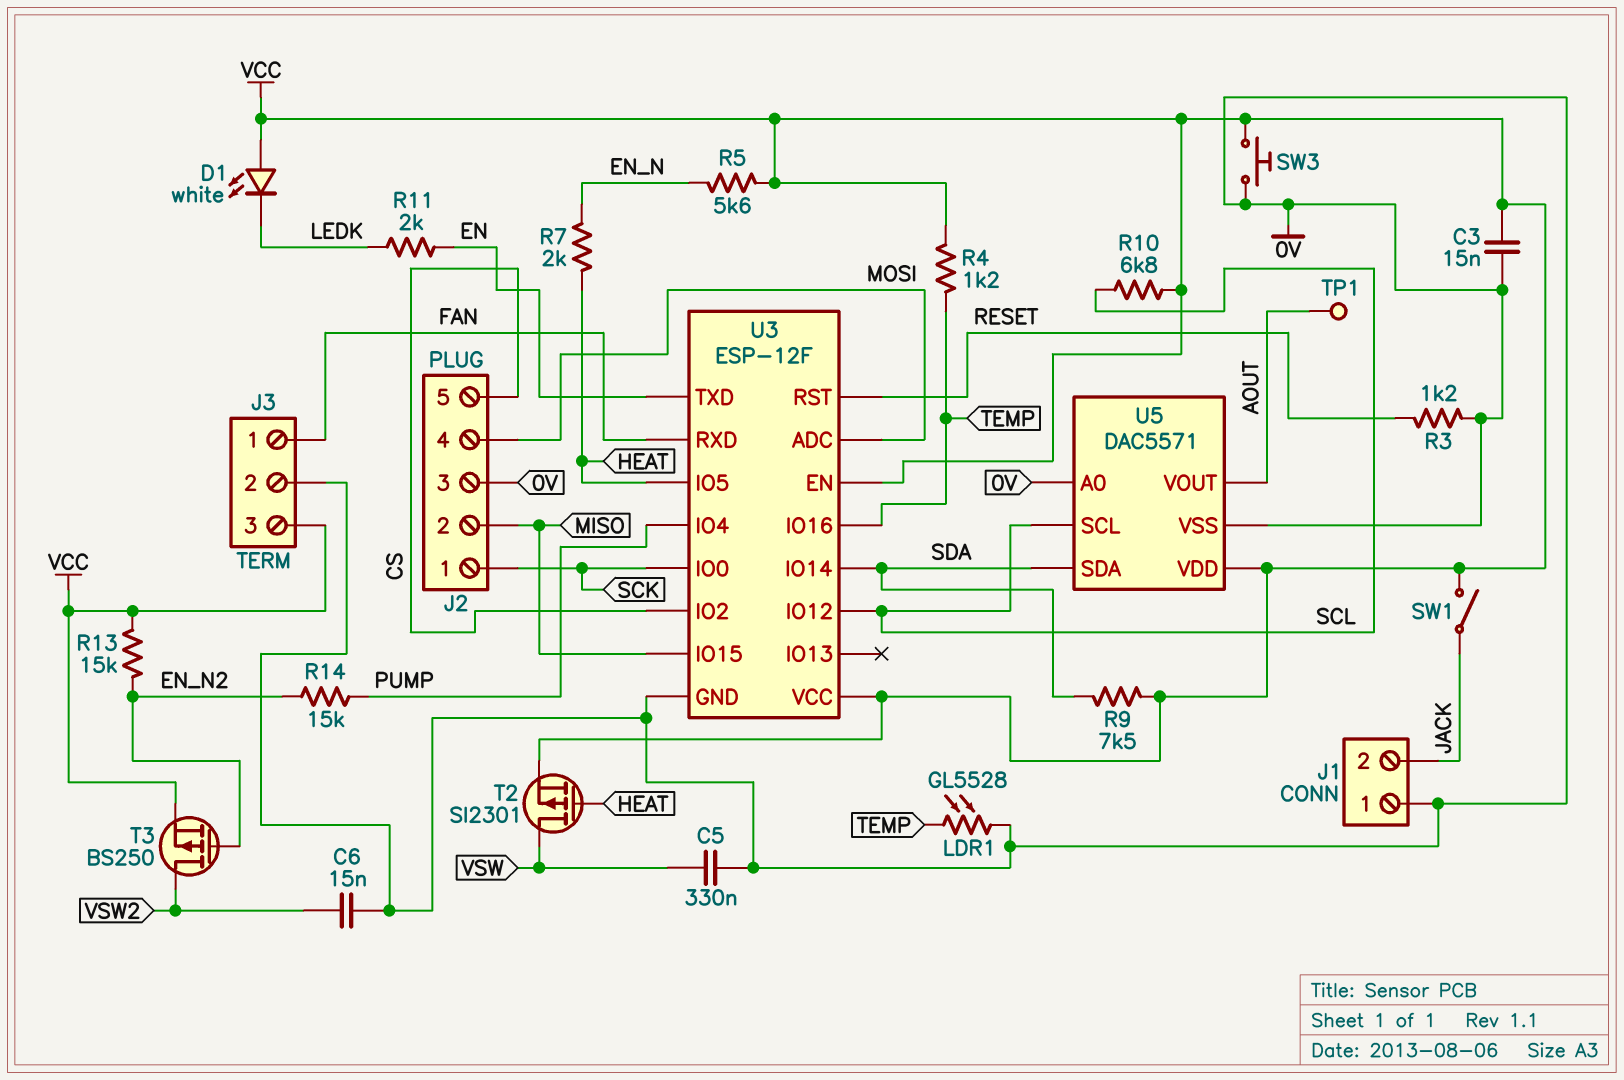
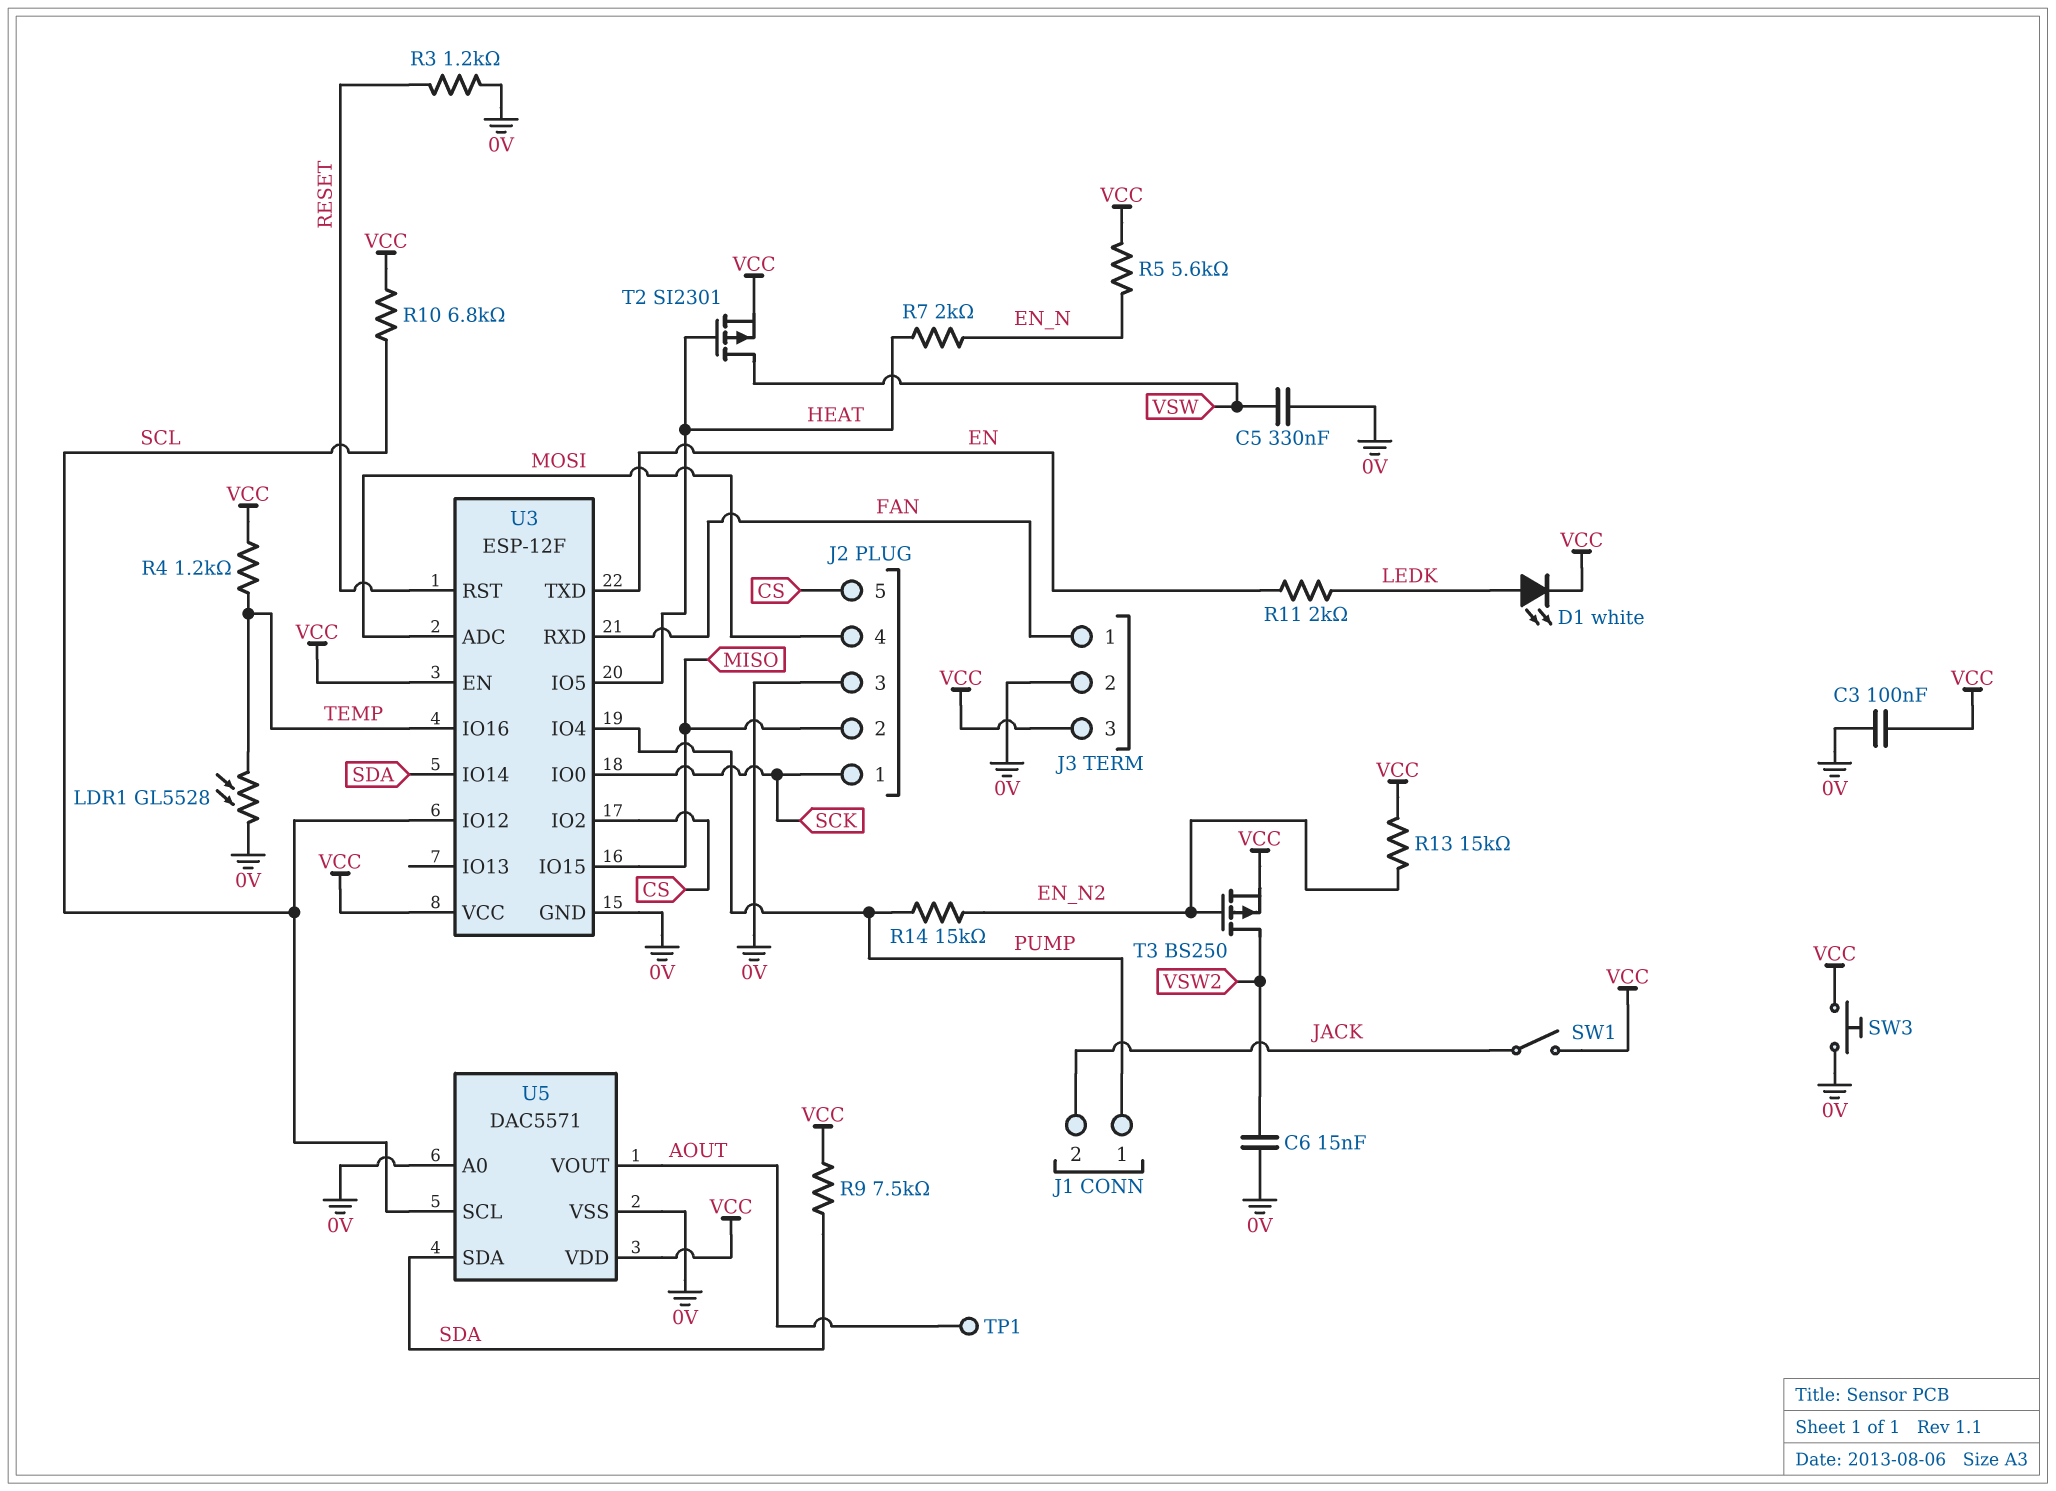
C3: 15nF (0V, VCC) -> 100nF (0V, VCC)
D1: LED white (A VCC, K LEDK) -> LED white (A LEDK, K VCC)
J1 pin 1: 0V -> PUMP

